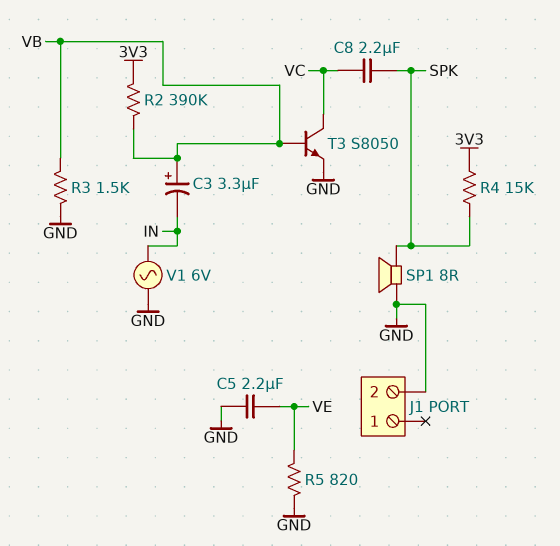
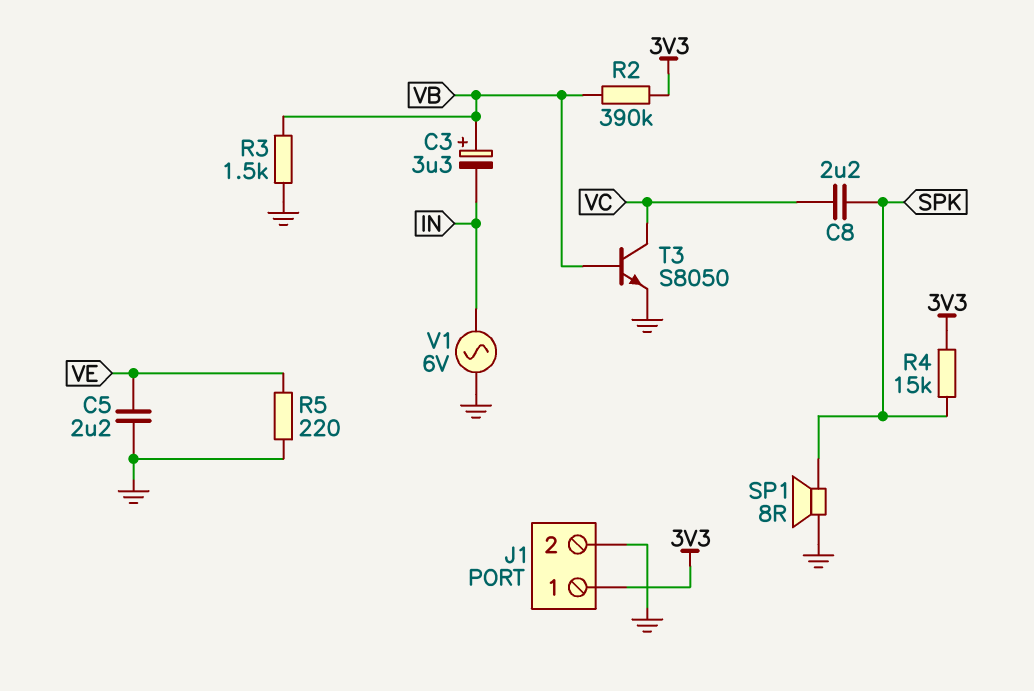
J1 pin 1: none -> 3V3
R5: 820 (GND, VE) -> 220 (GND, VE)

